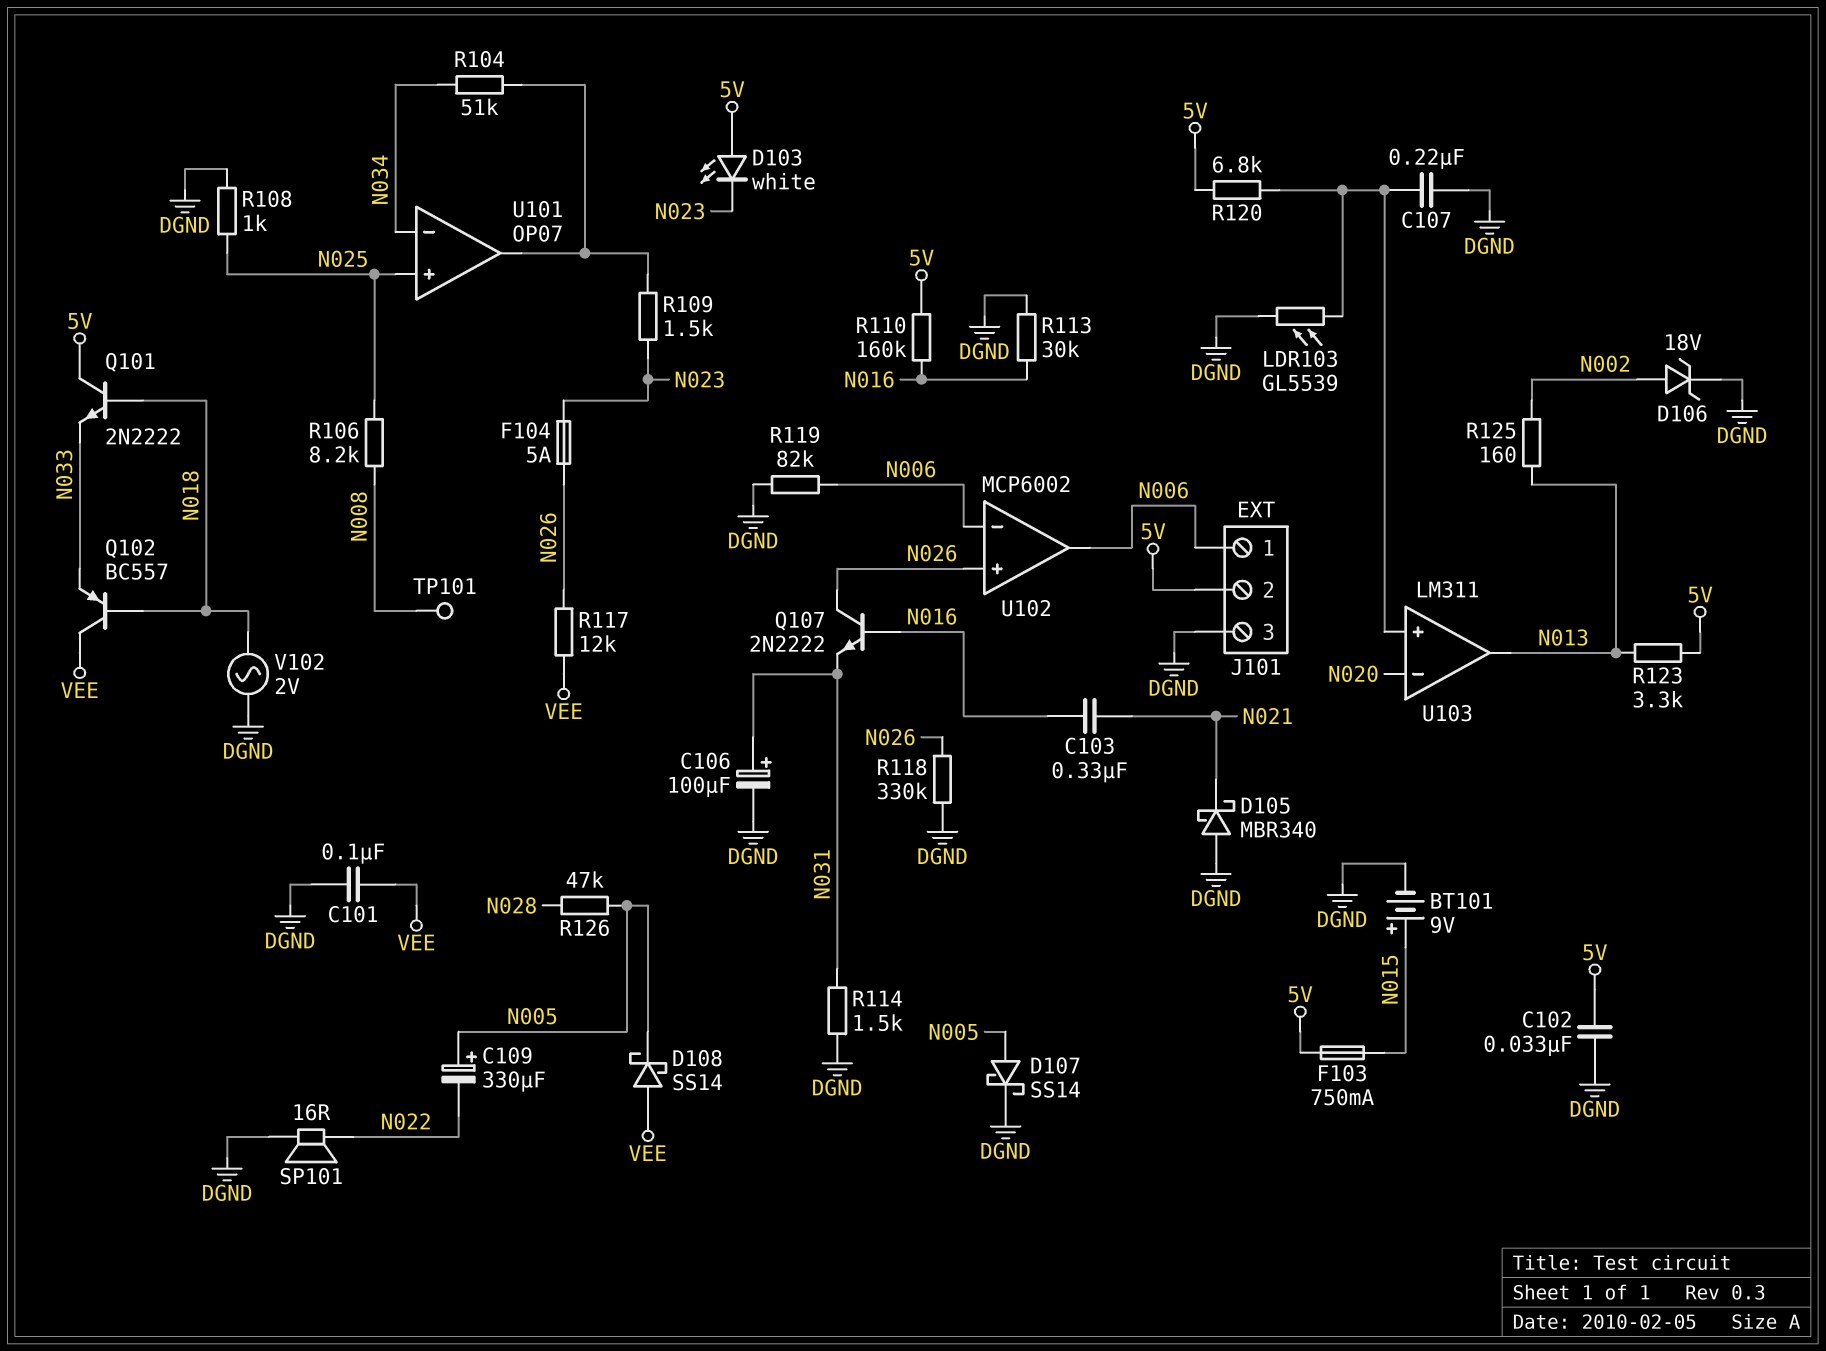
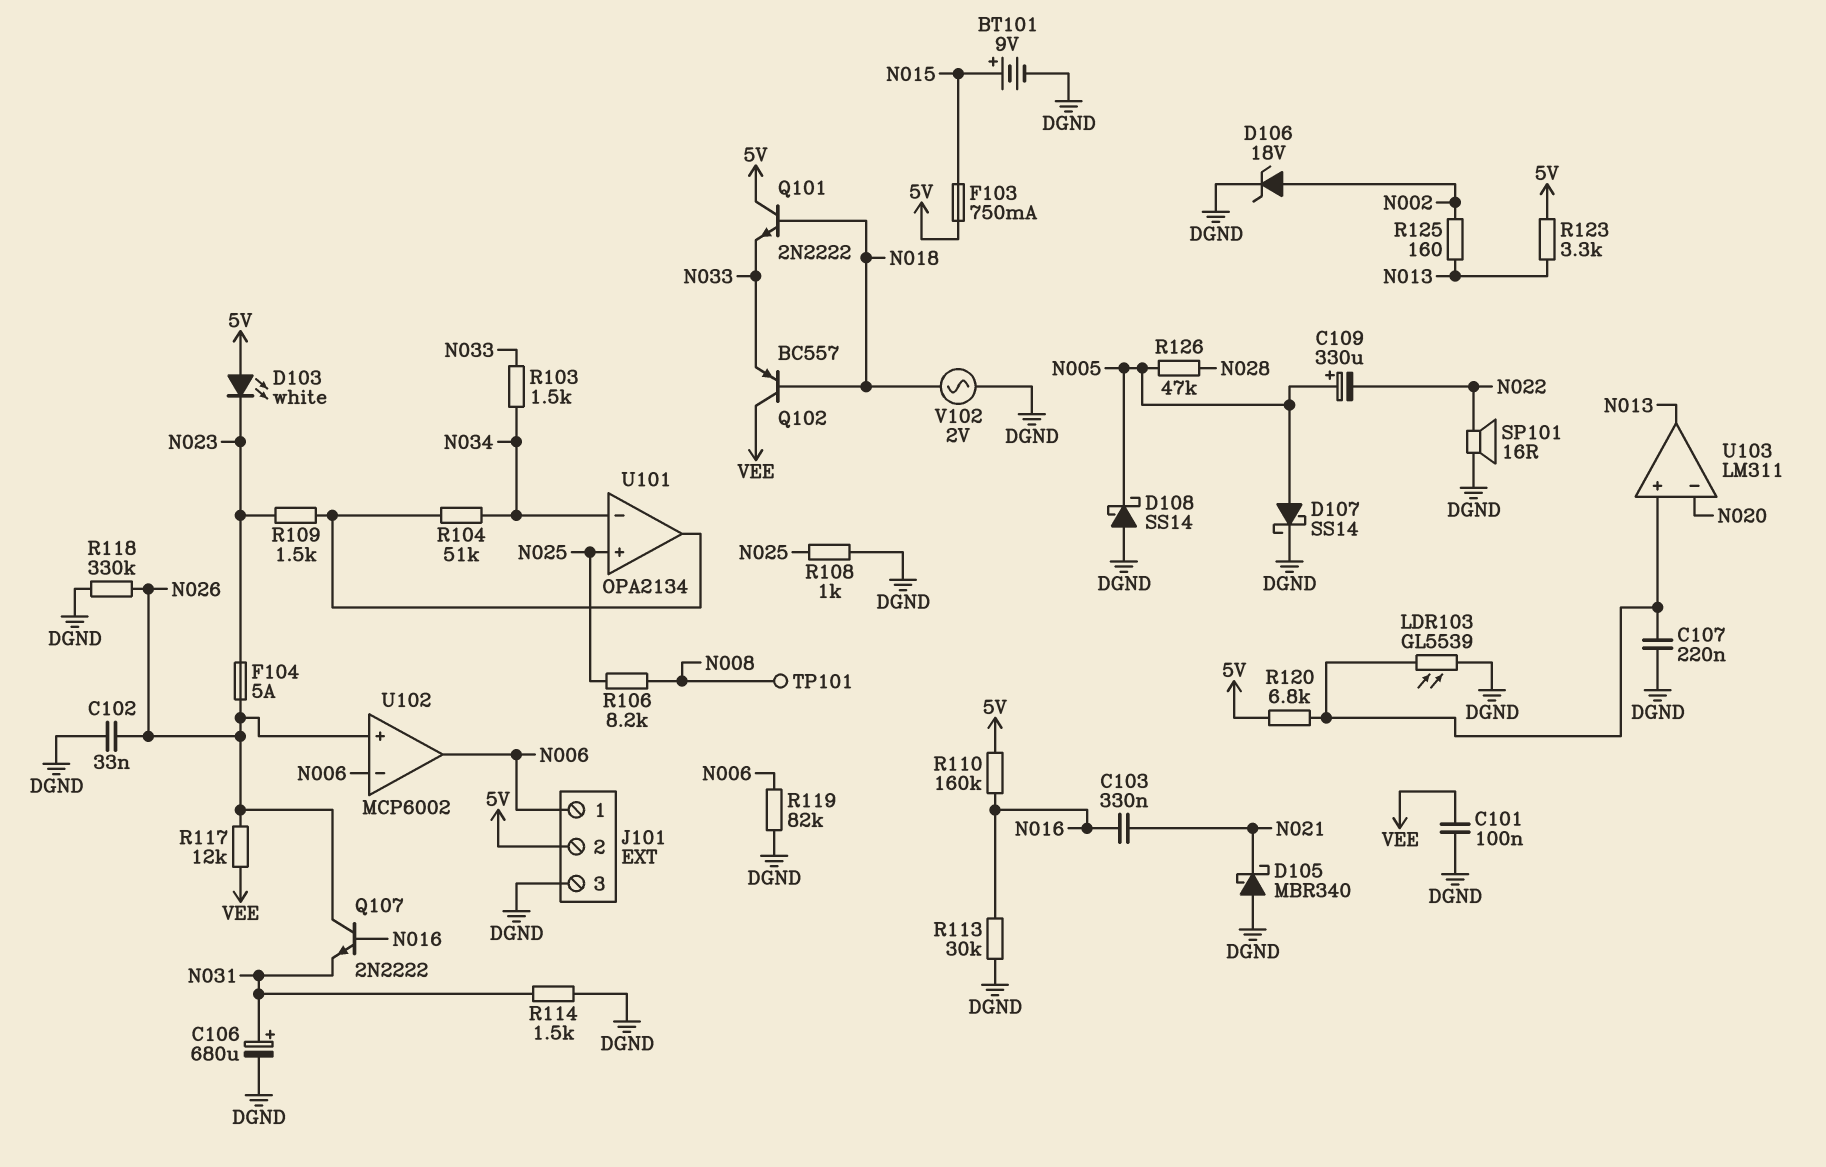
C102: 33nF (5V, DGND) -> 33nF (DGND, N026)
C106: 100uF (plus N031, minus DGND) -> 680uF (plus N031, minus DGND)
D108: schottky SS14 (A VEE, K N005) -> schottky SS14 (A DGND, K N005)
R103: none -> 1.5k (N033, N034)
U101: OP07 -> OPA2134

